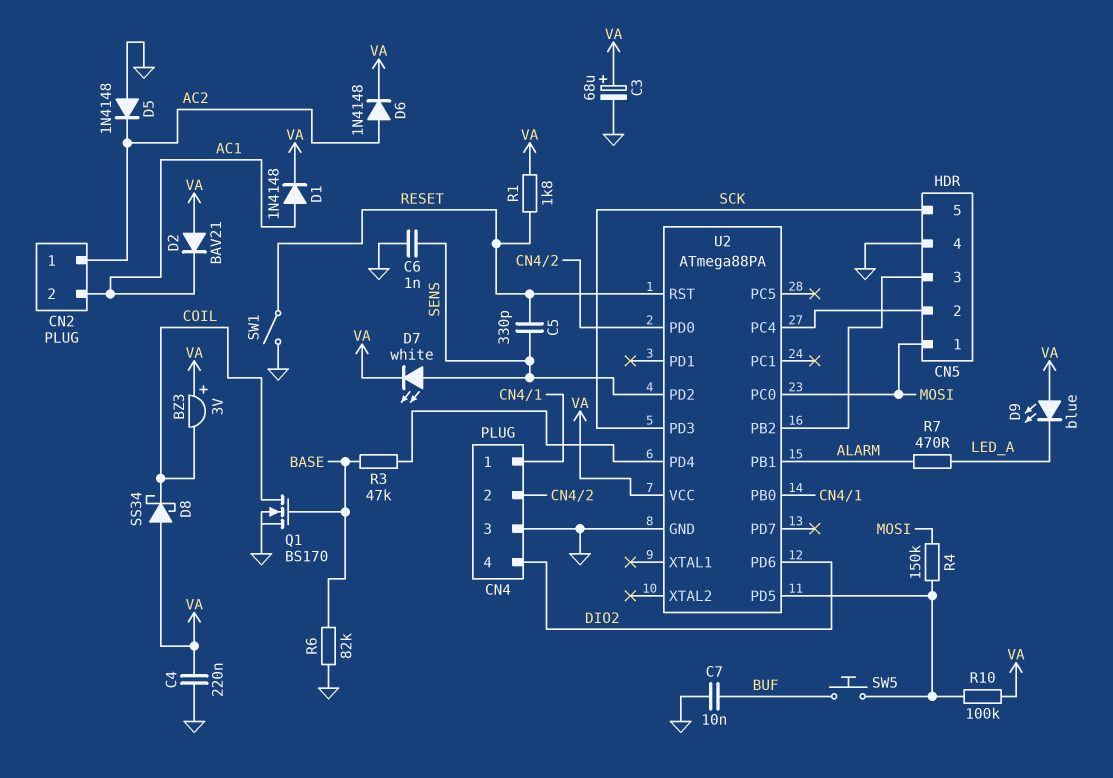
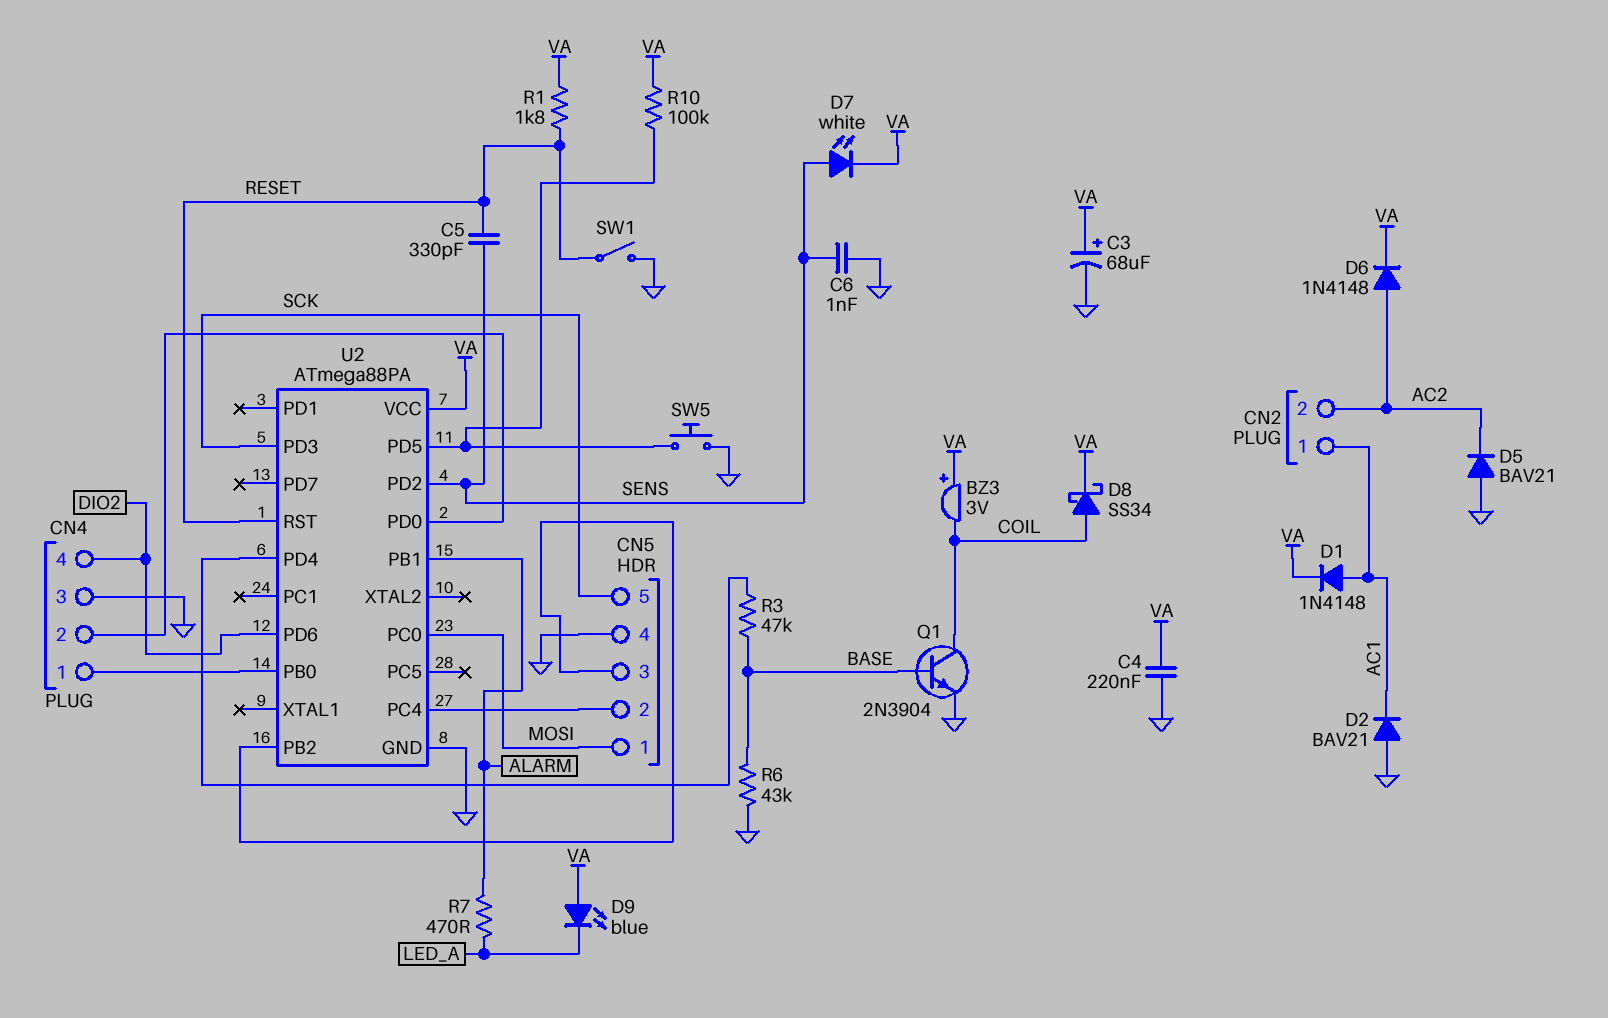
C7: 10nF (BUF, GND) -> none
CN2 pin 1: AC2 -> AC1
CN2 pin 2: AC1 -> AC2
D2: diode BAV21 (A VA, K AC1) -> diode BAV21 (A GND, K AC1)
D5: diode 1N4148 (A GND, K AC2) -> diode BAV21 (A GND, K AC2)
D8: schottky SS34 (A VA, K COIL) -> schottky SS34 (A COIL, K VA)
Q1: NMOS BS170 (G BASE, D COIL, S GND) -> NPN 2N3904 (B BASE, C COIL, E GND)
R4: 150k (MOSI, U2/PD5) -> none
R6: 82k (BASE, GND) -> 43k (BASE, GND)
SW5: button (BUF, U2/PD5) -> button (GND, U2/PD5)

